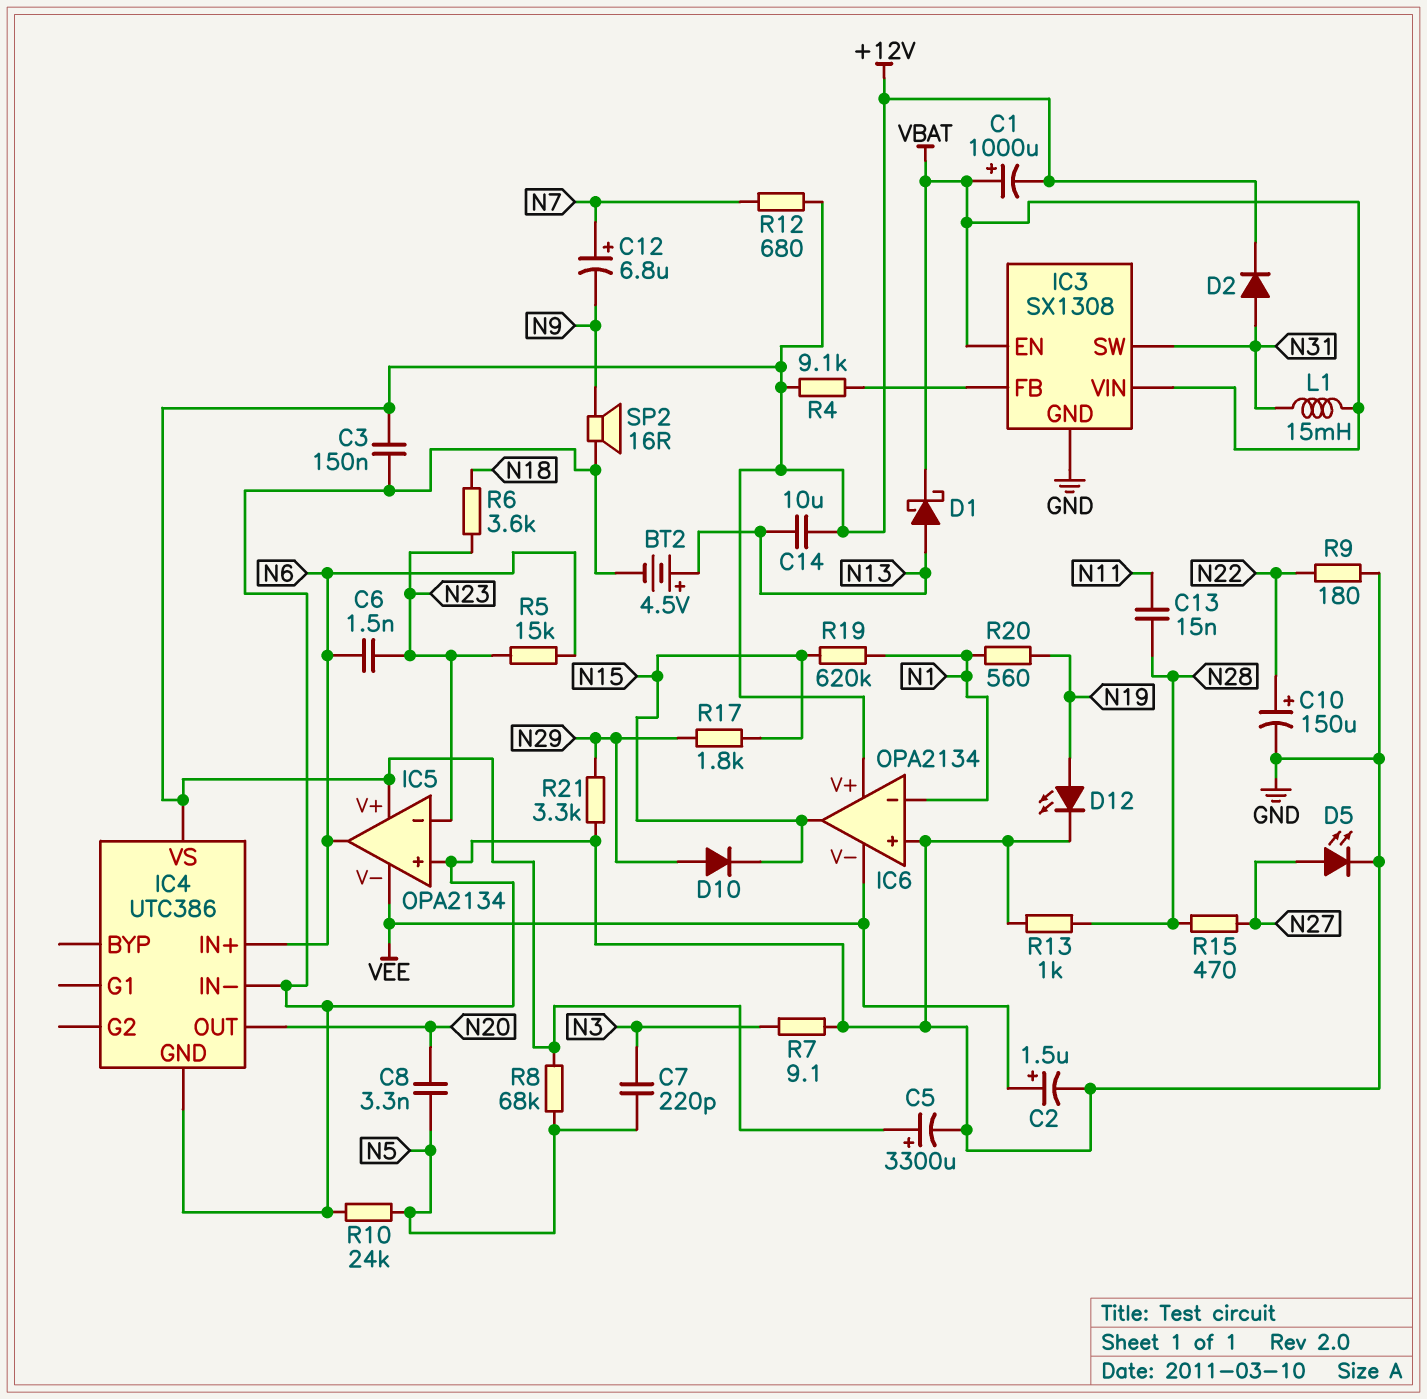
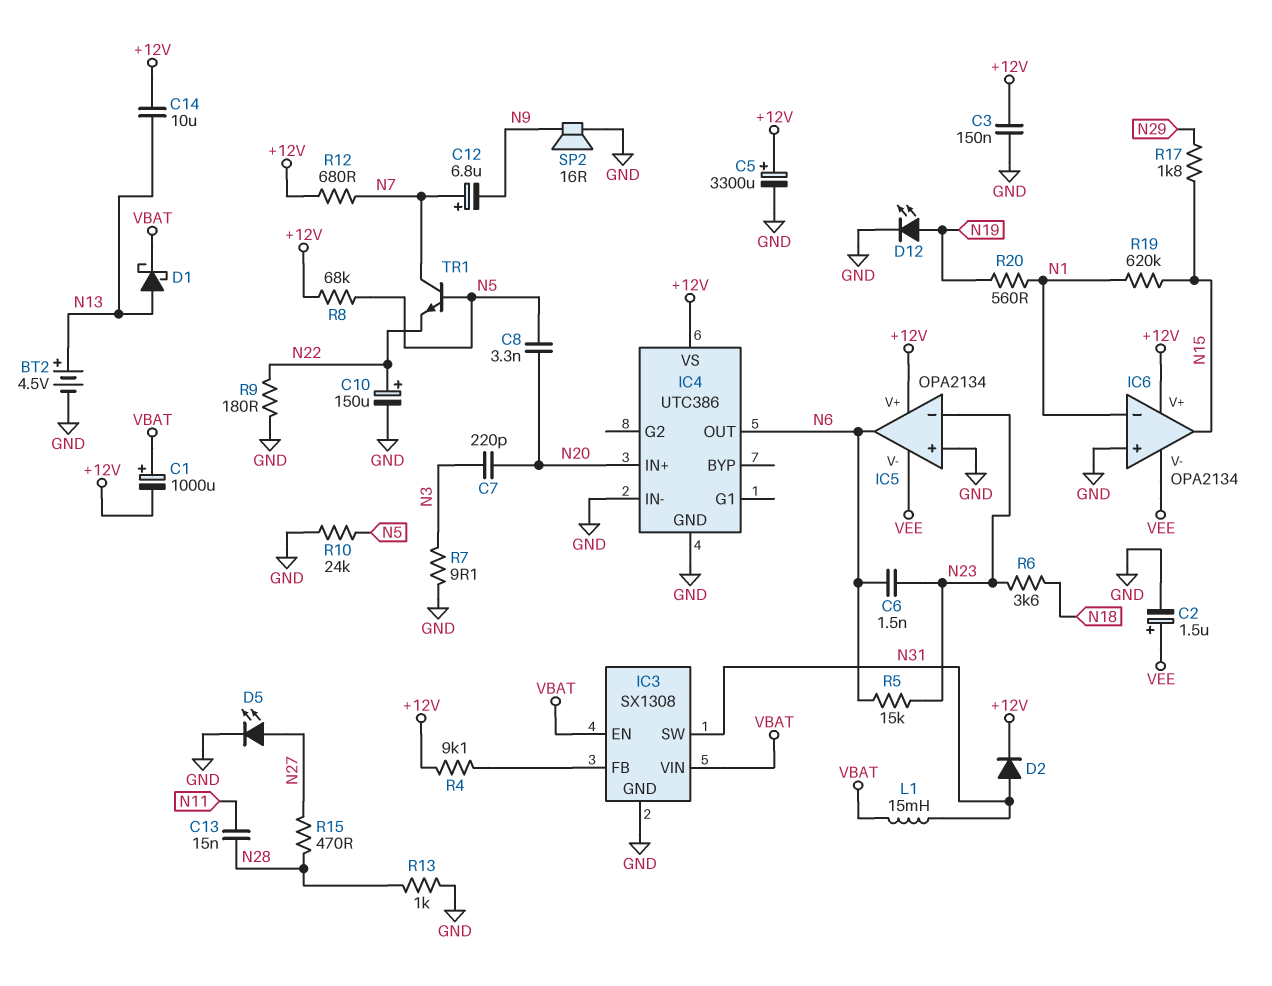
C7: 220pF (N3, N5) -> 220pF (N3, N20)
D10: diode (A N29, K N15) -> none
IC4 pin IN+: N6 -> N20
IC4 pin OUT: N20 -> N6
R21: 3.3k (GND, N29) -> none
TR1: none -> NPN (B N5, C N7, E N22)

